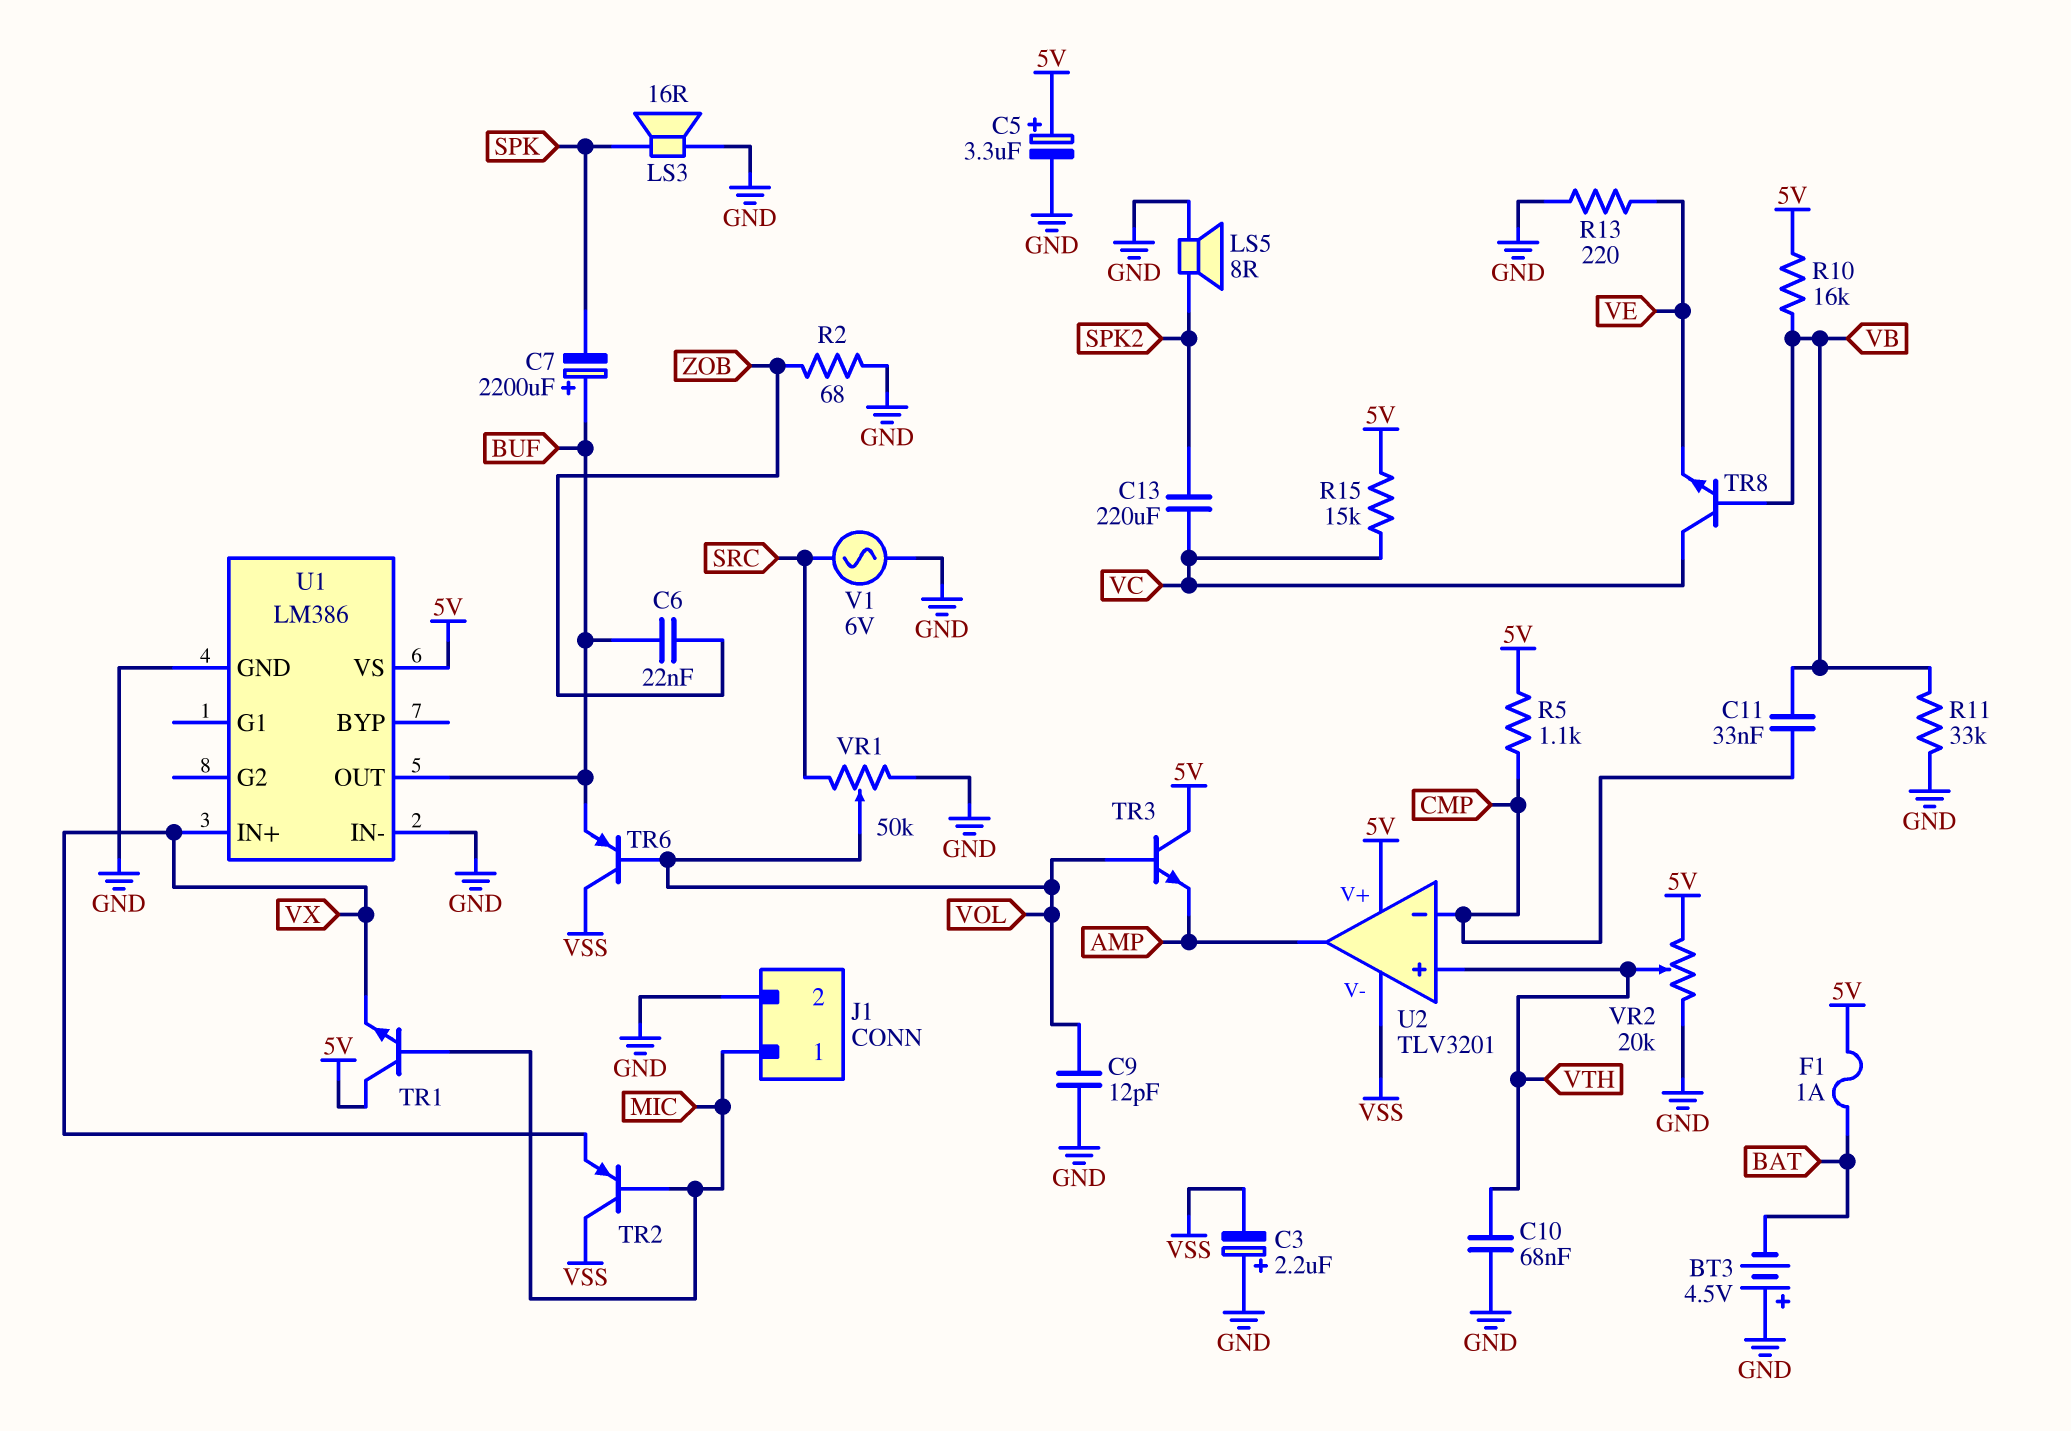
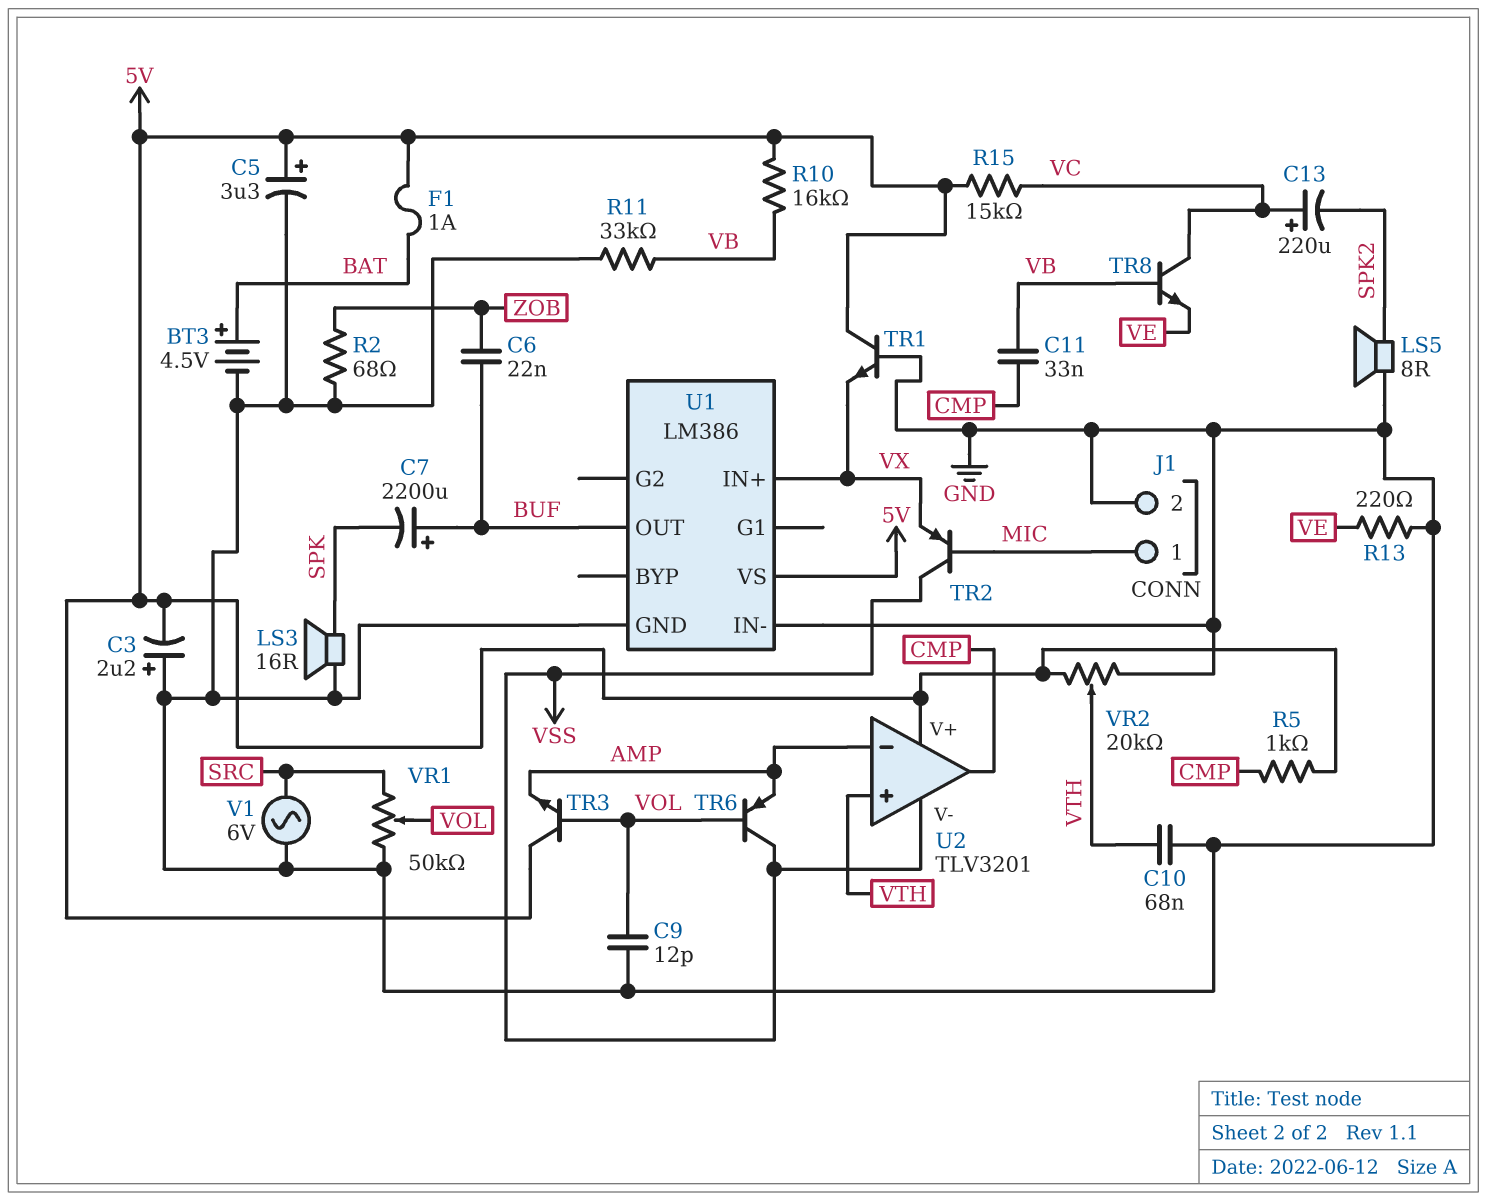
BT3: 4.5V (plus GND, minus BAT) -> 4.5V (plus BAT, minus GND)
C3: 2.2uF (plus GND, minus VSS) -> 2.2uF (plus GND, minus 5V)
C13: 220uF (SPK2, VC) -> 220uF (plus VC, minus SPK2)
R5: 1.1k (5V, CMP) -> 1k (5V, CMP)
TR1: NPN (B MIC, C 5V, E VX) -> NPN (B GND, C 5V, E VX)
TR6: PNP (B VOL, C VSS, E BUF) -> PNP (B VOL, C VSS, E AMP)
U2 pin in-: CMP -> AMP
U2 pin out: AMP -> CMP

